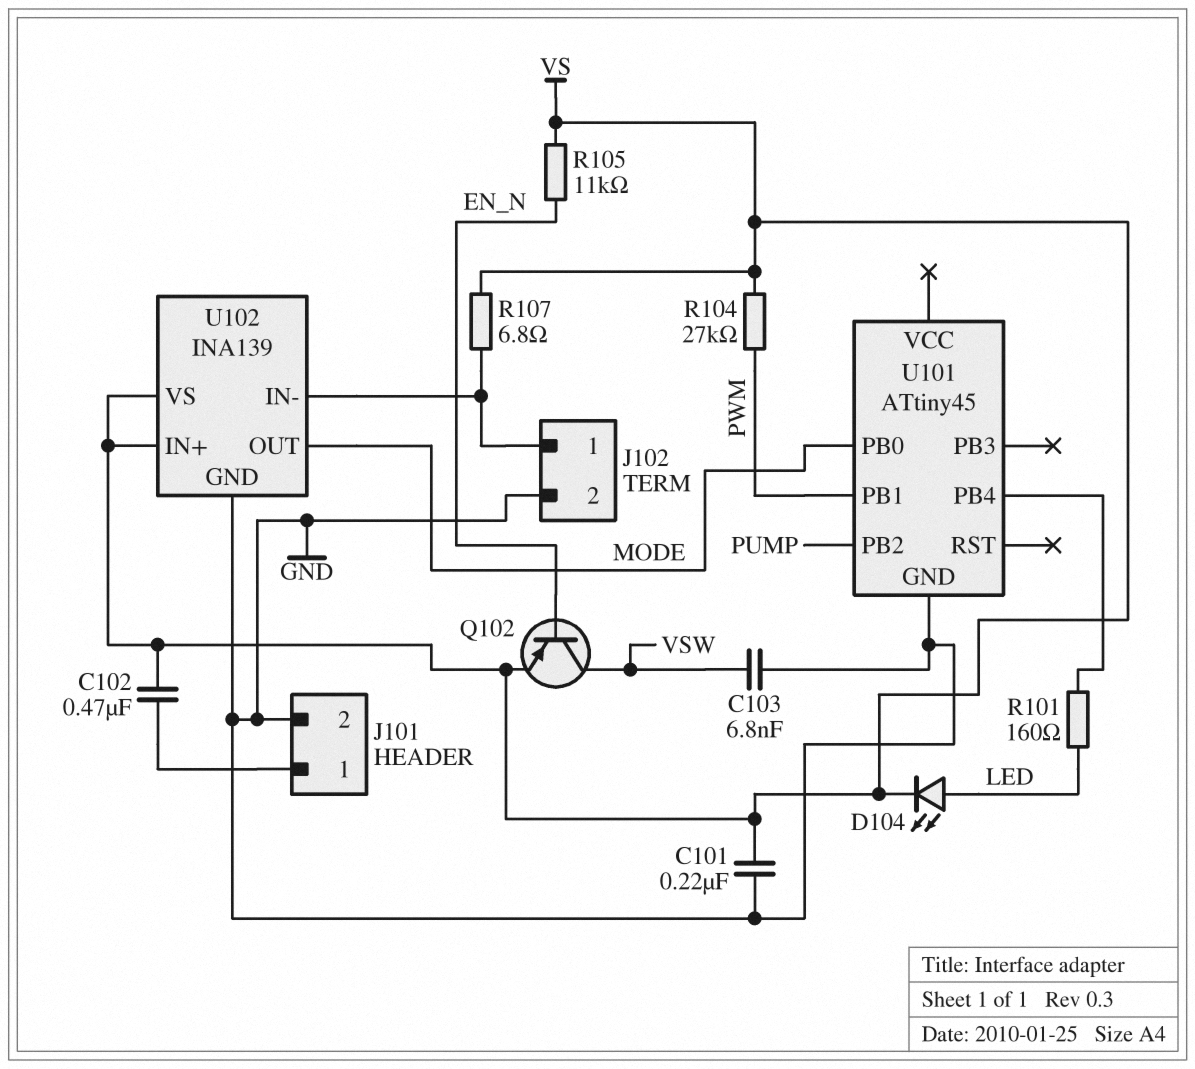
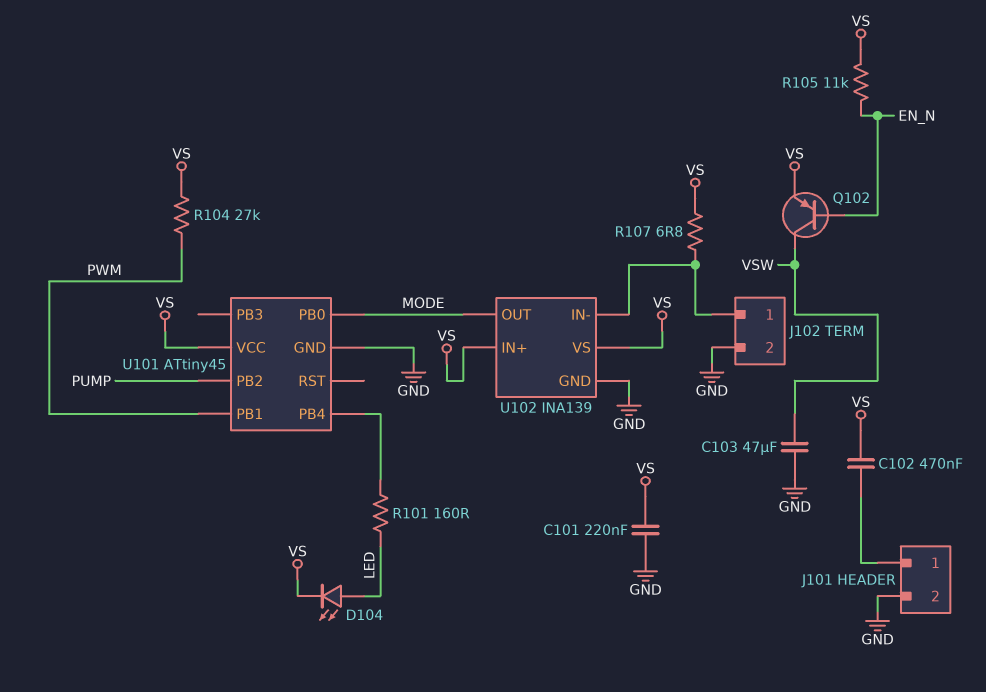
C103: 6.8nF (GND, VSW) -> 47uF (GND, VSW)
U101 pin VCC: none -> VS

